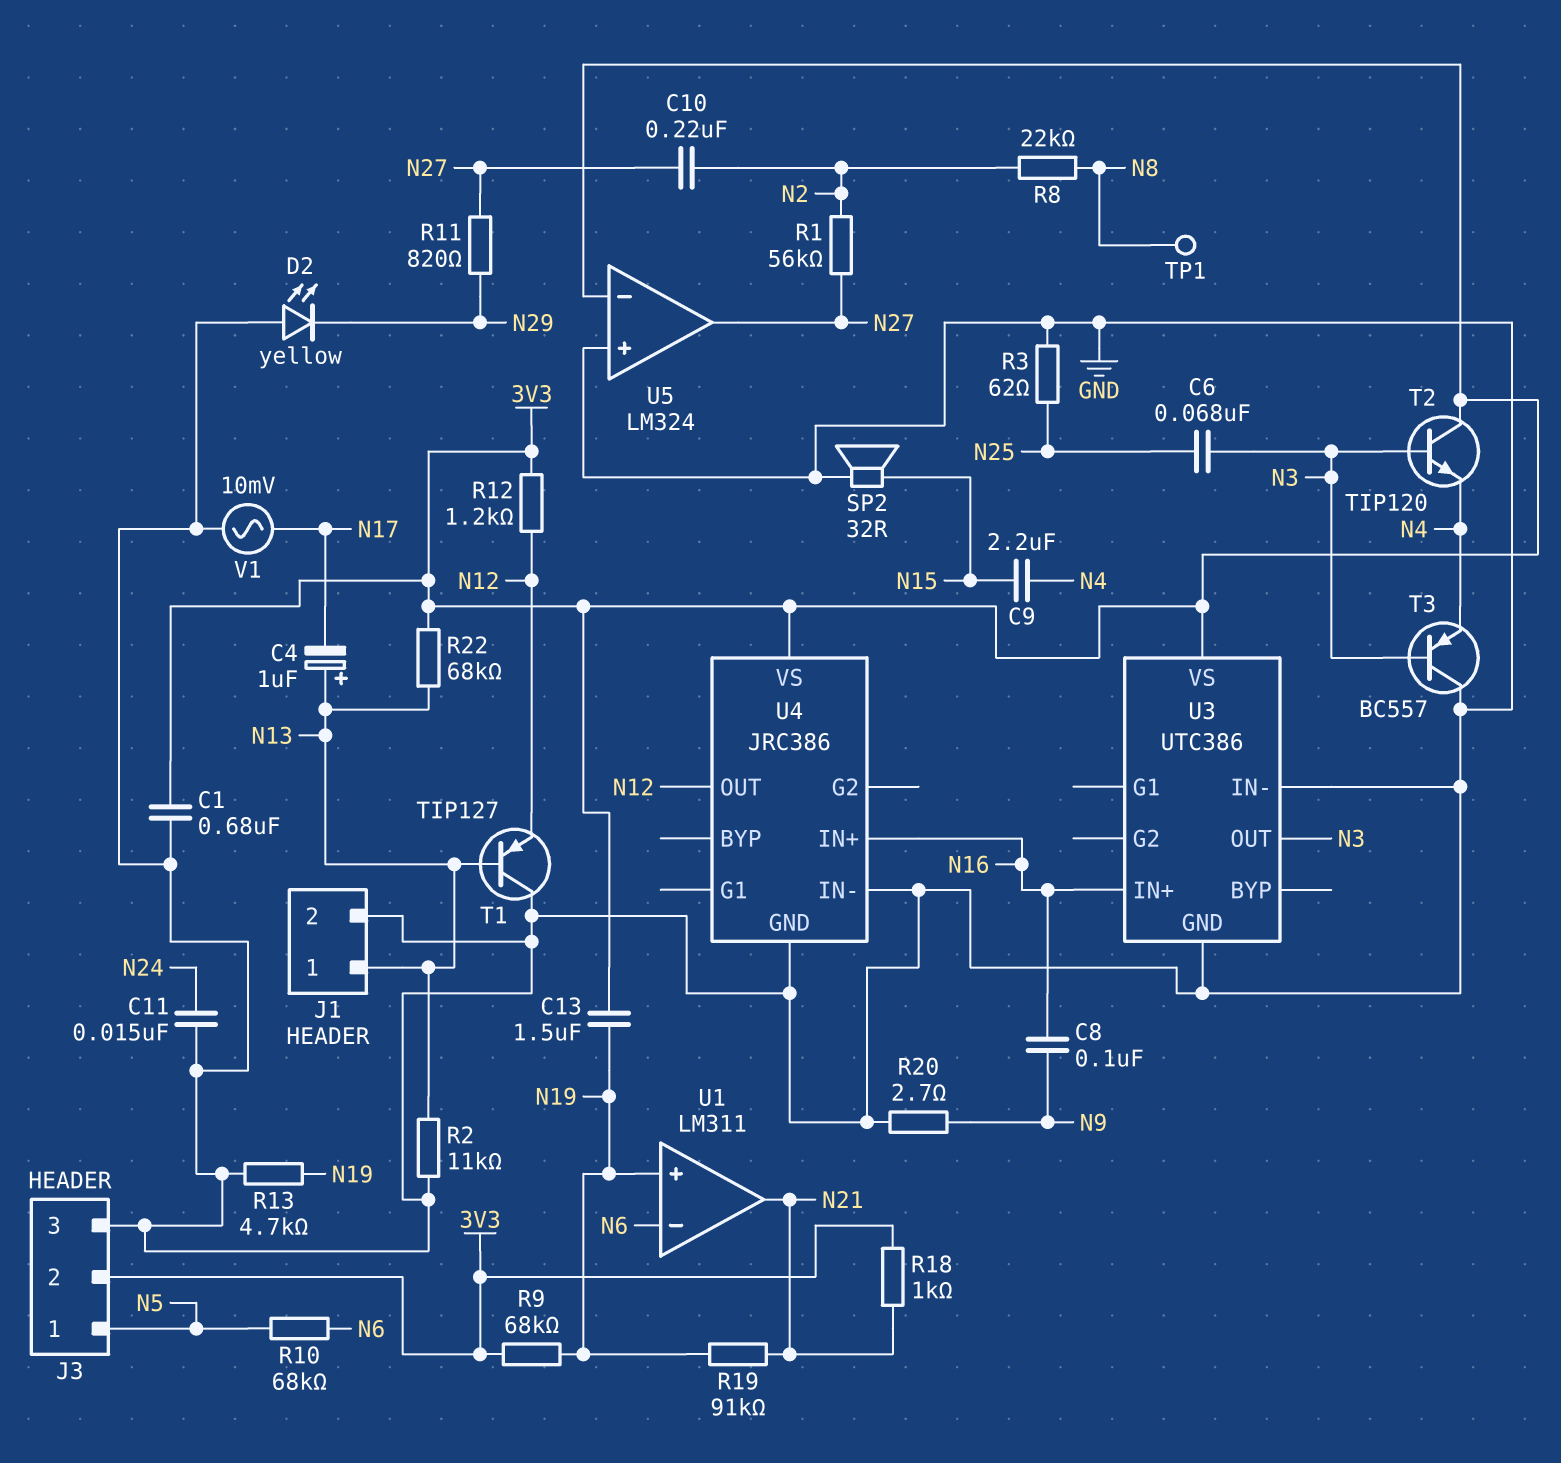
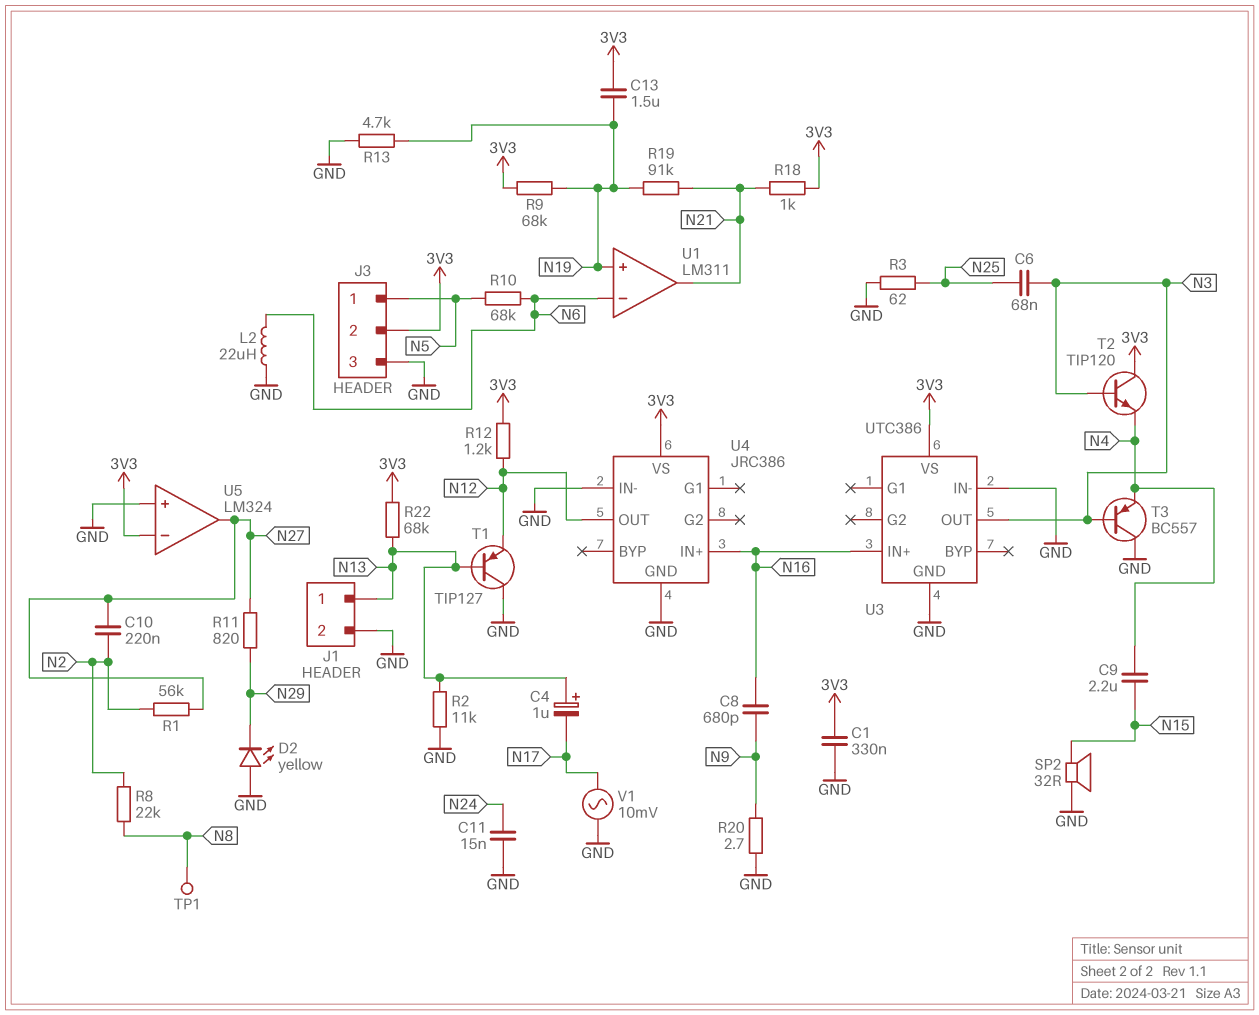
C1: 680nF (3V3, GND) -> 330nF (3V3, GND)
C8: 100nF (N9, N16) -> 680pF (N9, N16)
L2: none -> 22uH (GND, N6)

